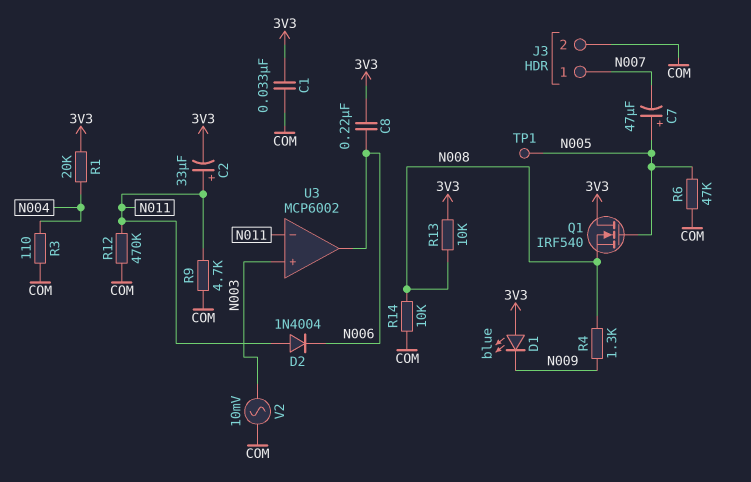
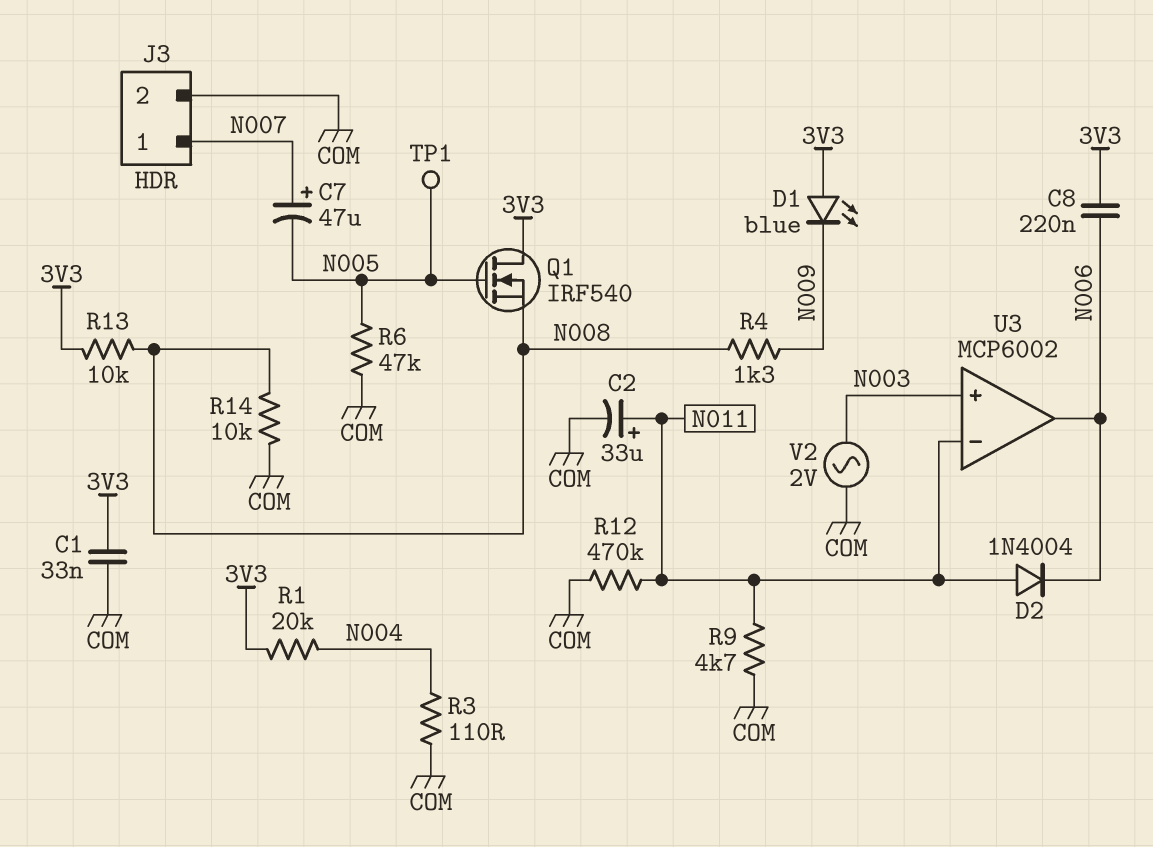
C2: 33uF (plus N011, minus 3V3) -> 33uF (plus N011, minus COM)
C7: 47uF (plus N005, minus N007) -> 47uF (plus N007, minus N005)
V2: AC 10mV (COM, N003) -> AC 2V (COM, N003)

